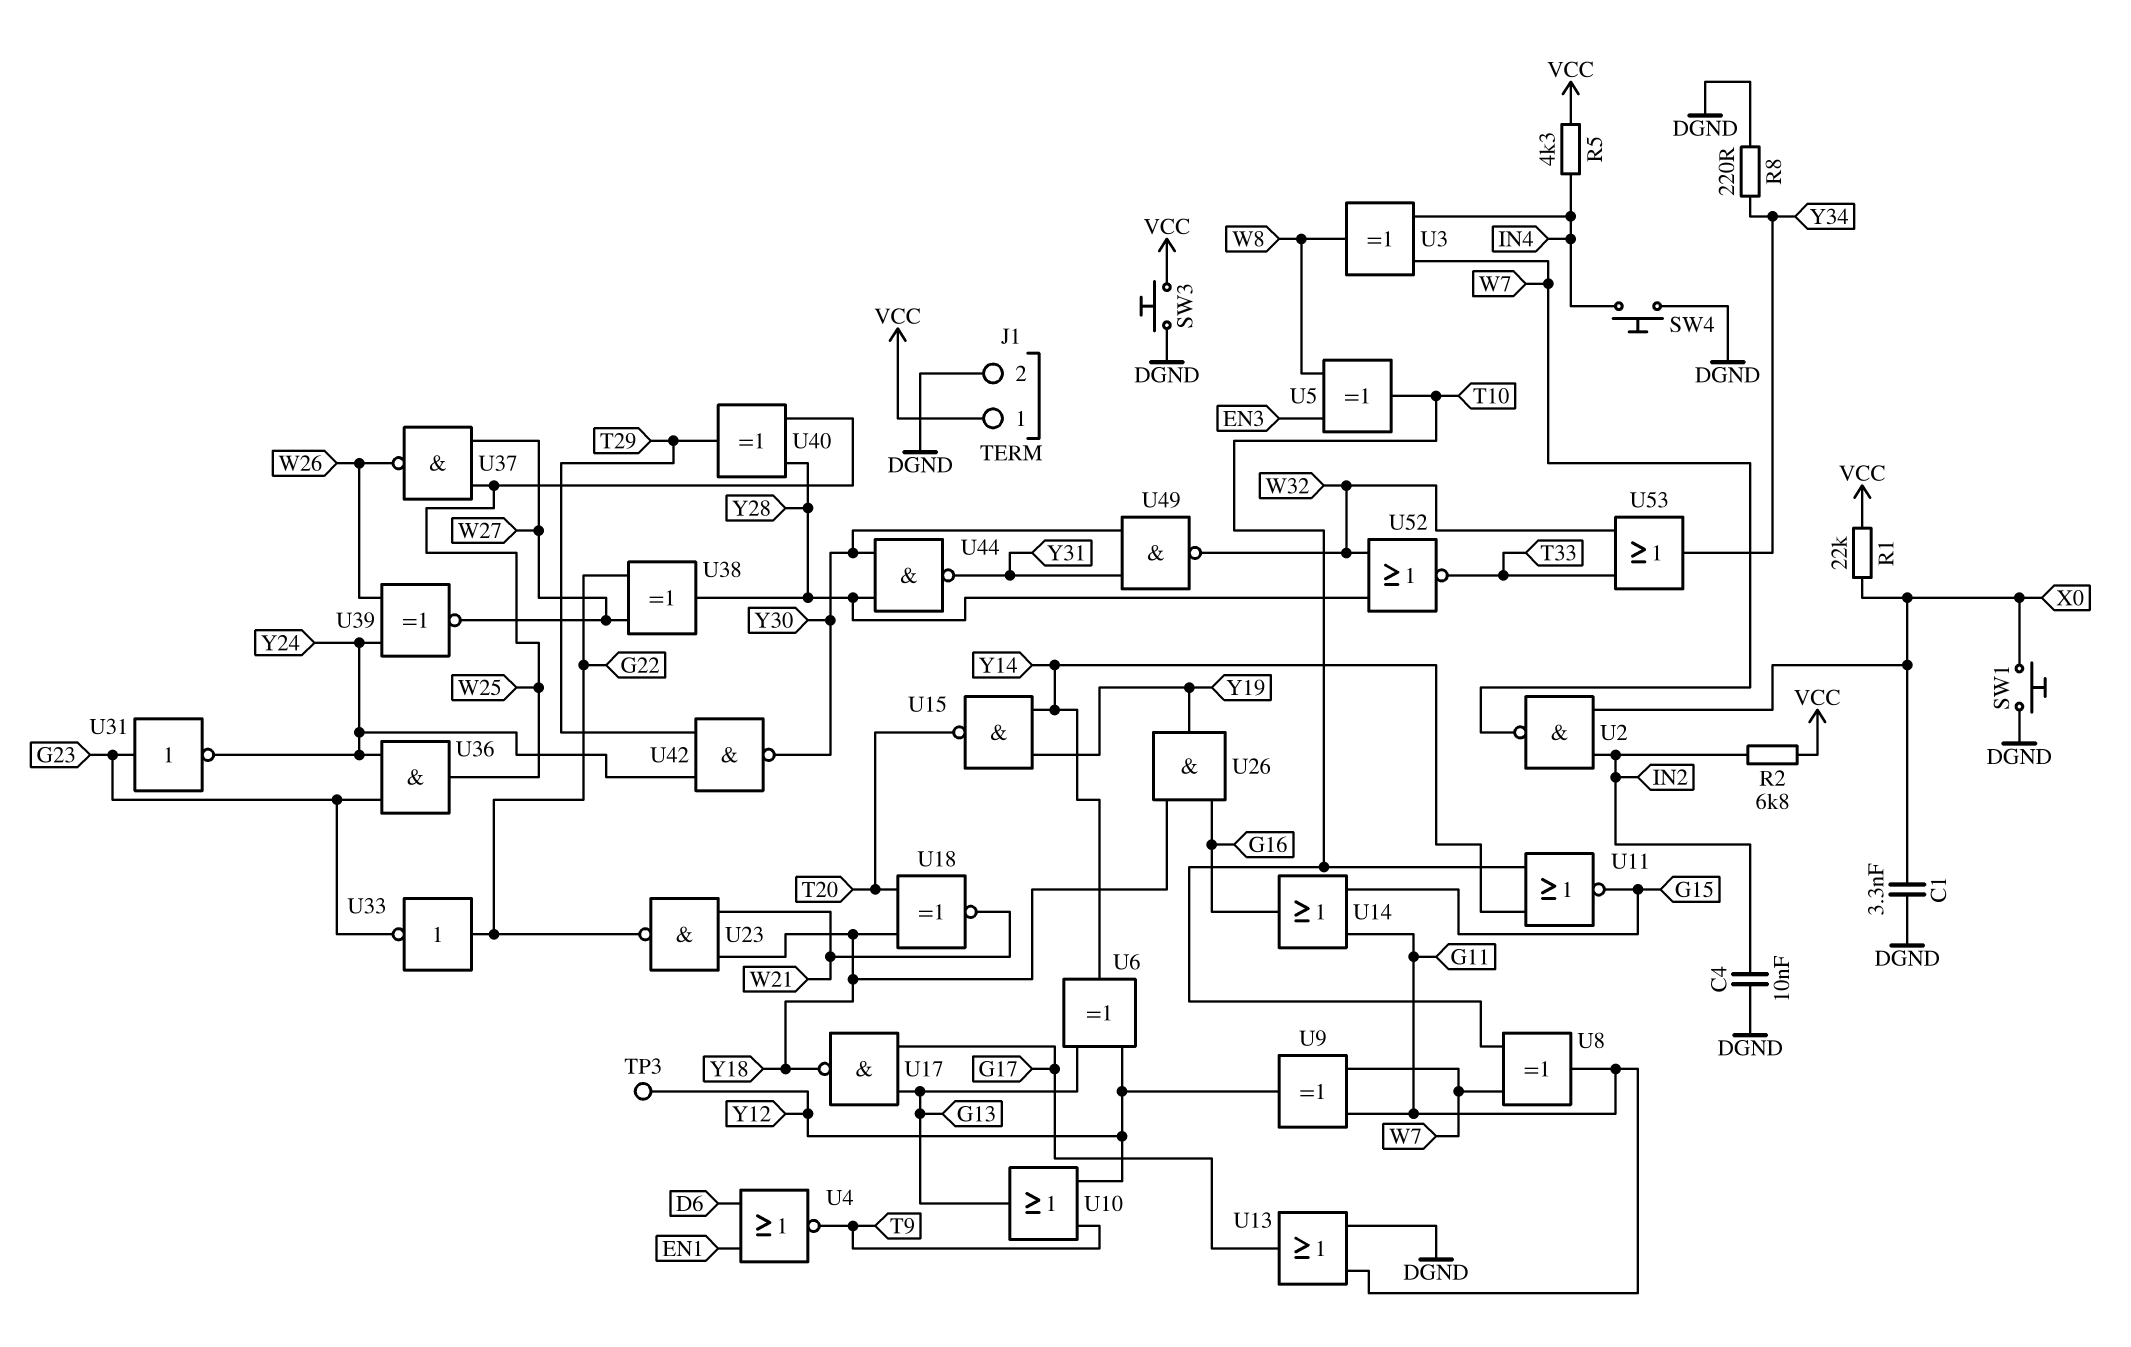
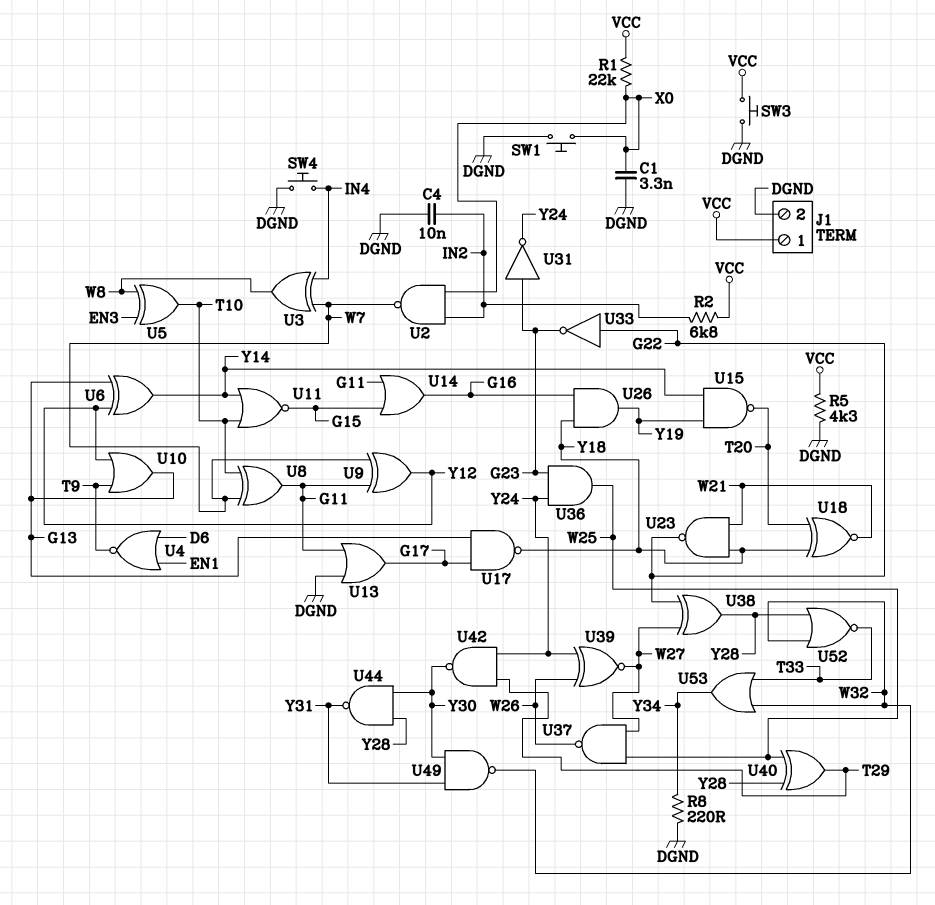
R5: 4.3k (IN4, VCC) -> 4.3k (DGND, VCC)
TP3: test point (Y12) -> none

